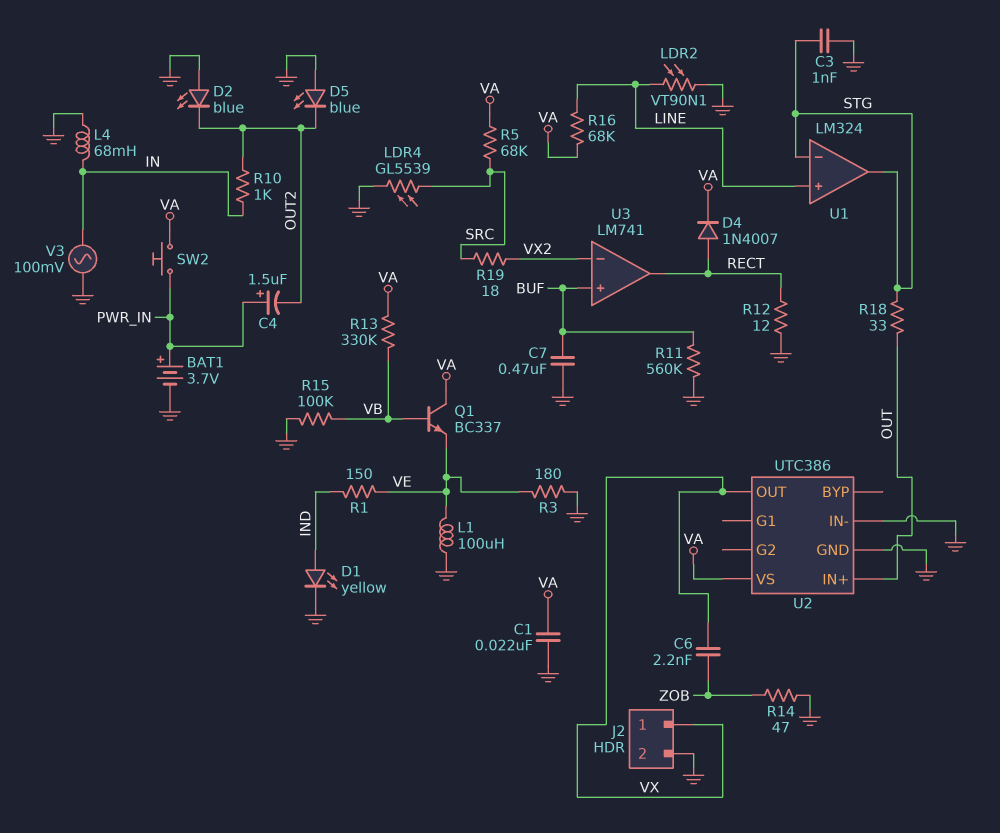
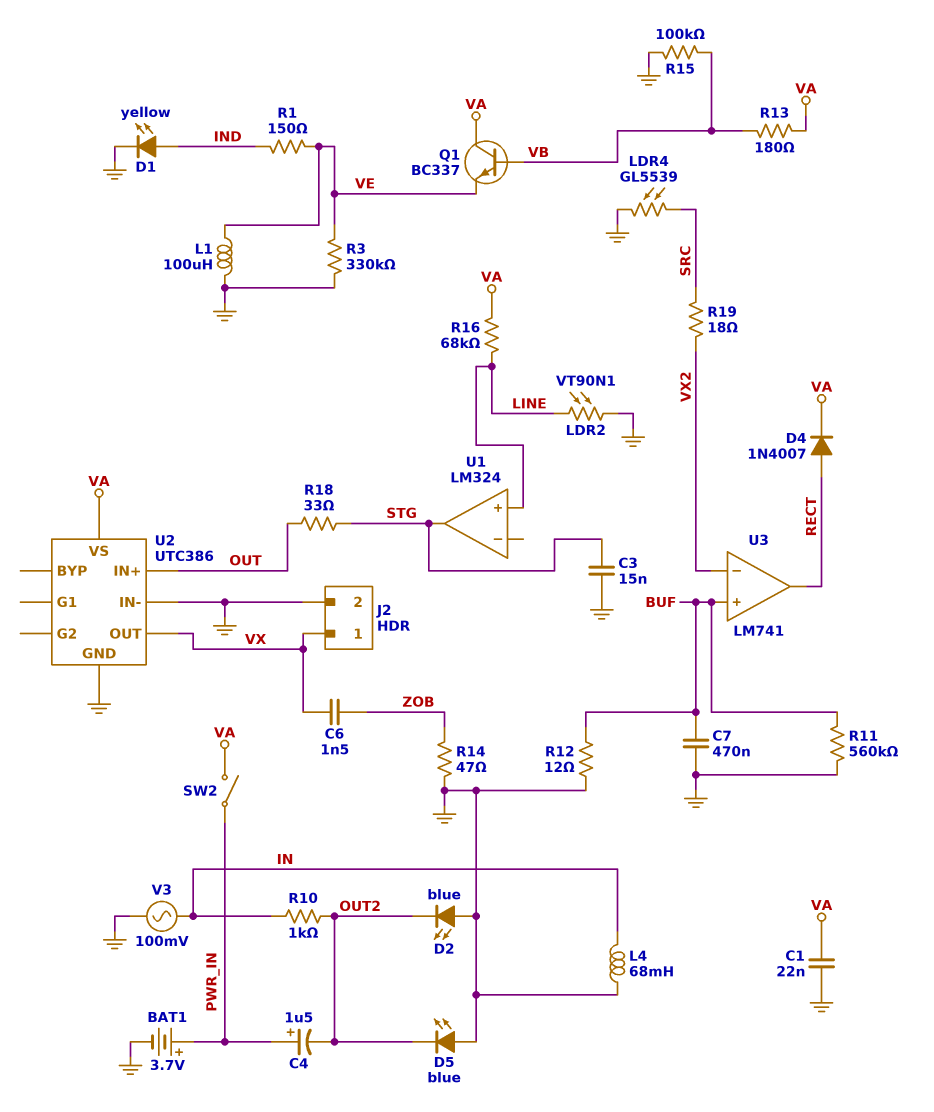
C3: 1nF (GND, STG) -> 15nF (GND, STG)
C6: 2.2nF (VX, ZOB) -> 1.5nF (VX, ZOB)
R3: 180 (GND, VE) -> 330k (GND, VE)
R5: 68k (SRC, VA) -> none
R12: 12 (GND, RECT) -> 12 (BUF, GND)
R13: 330k (VA, VB) -> 180 (VA, VB)
SW2: button (PWR_IN, VA) -> switch (PWR_IN, VA)
U1 pin in-: STG -> none

